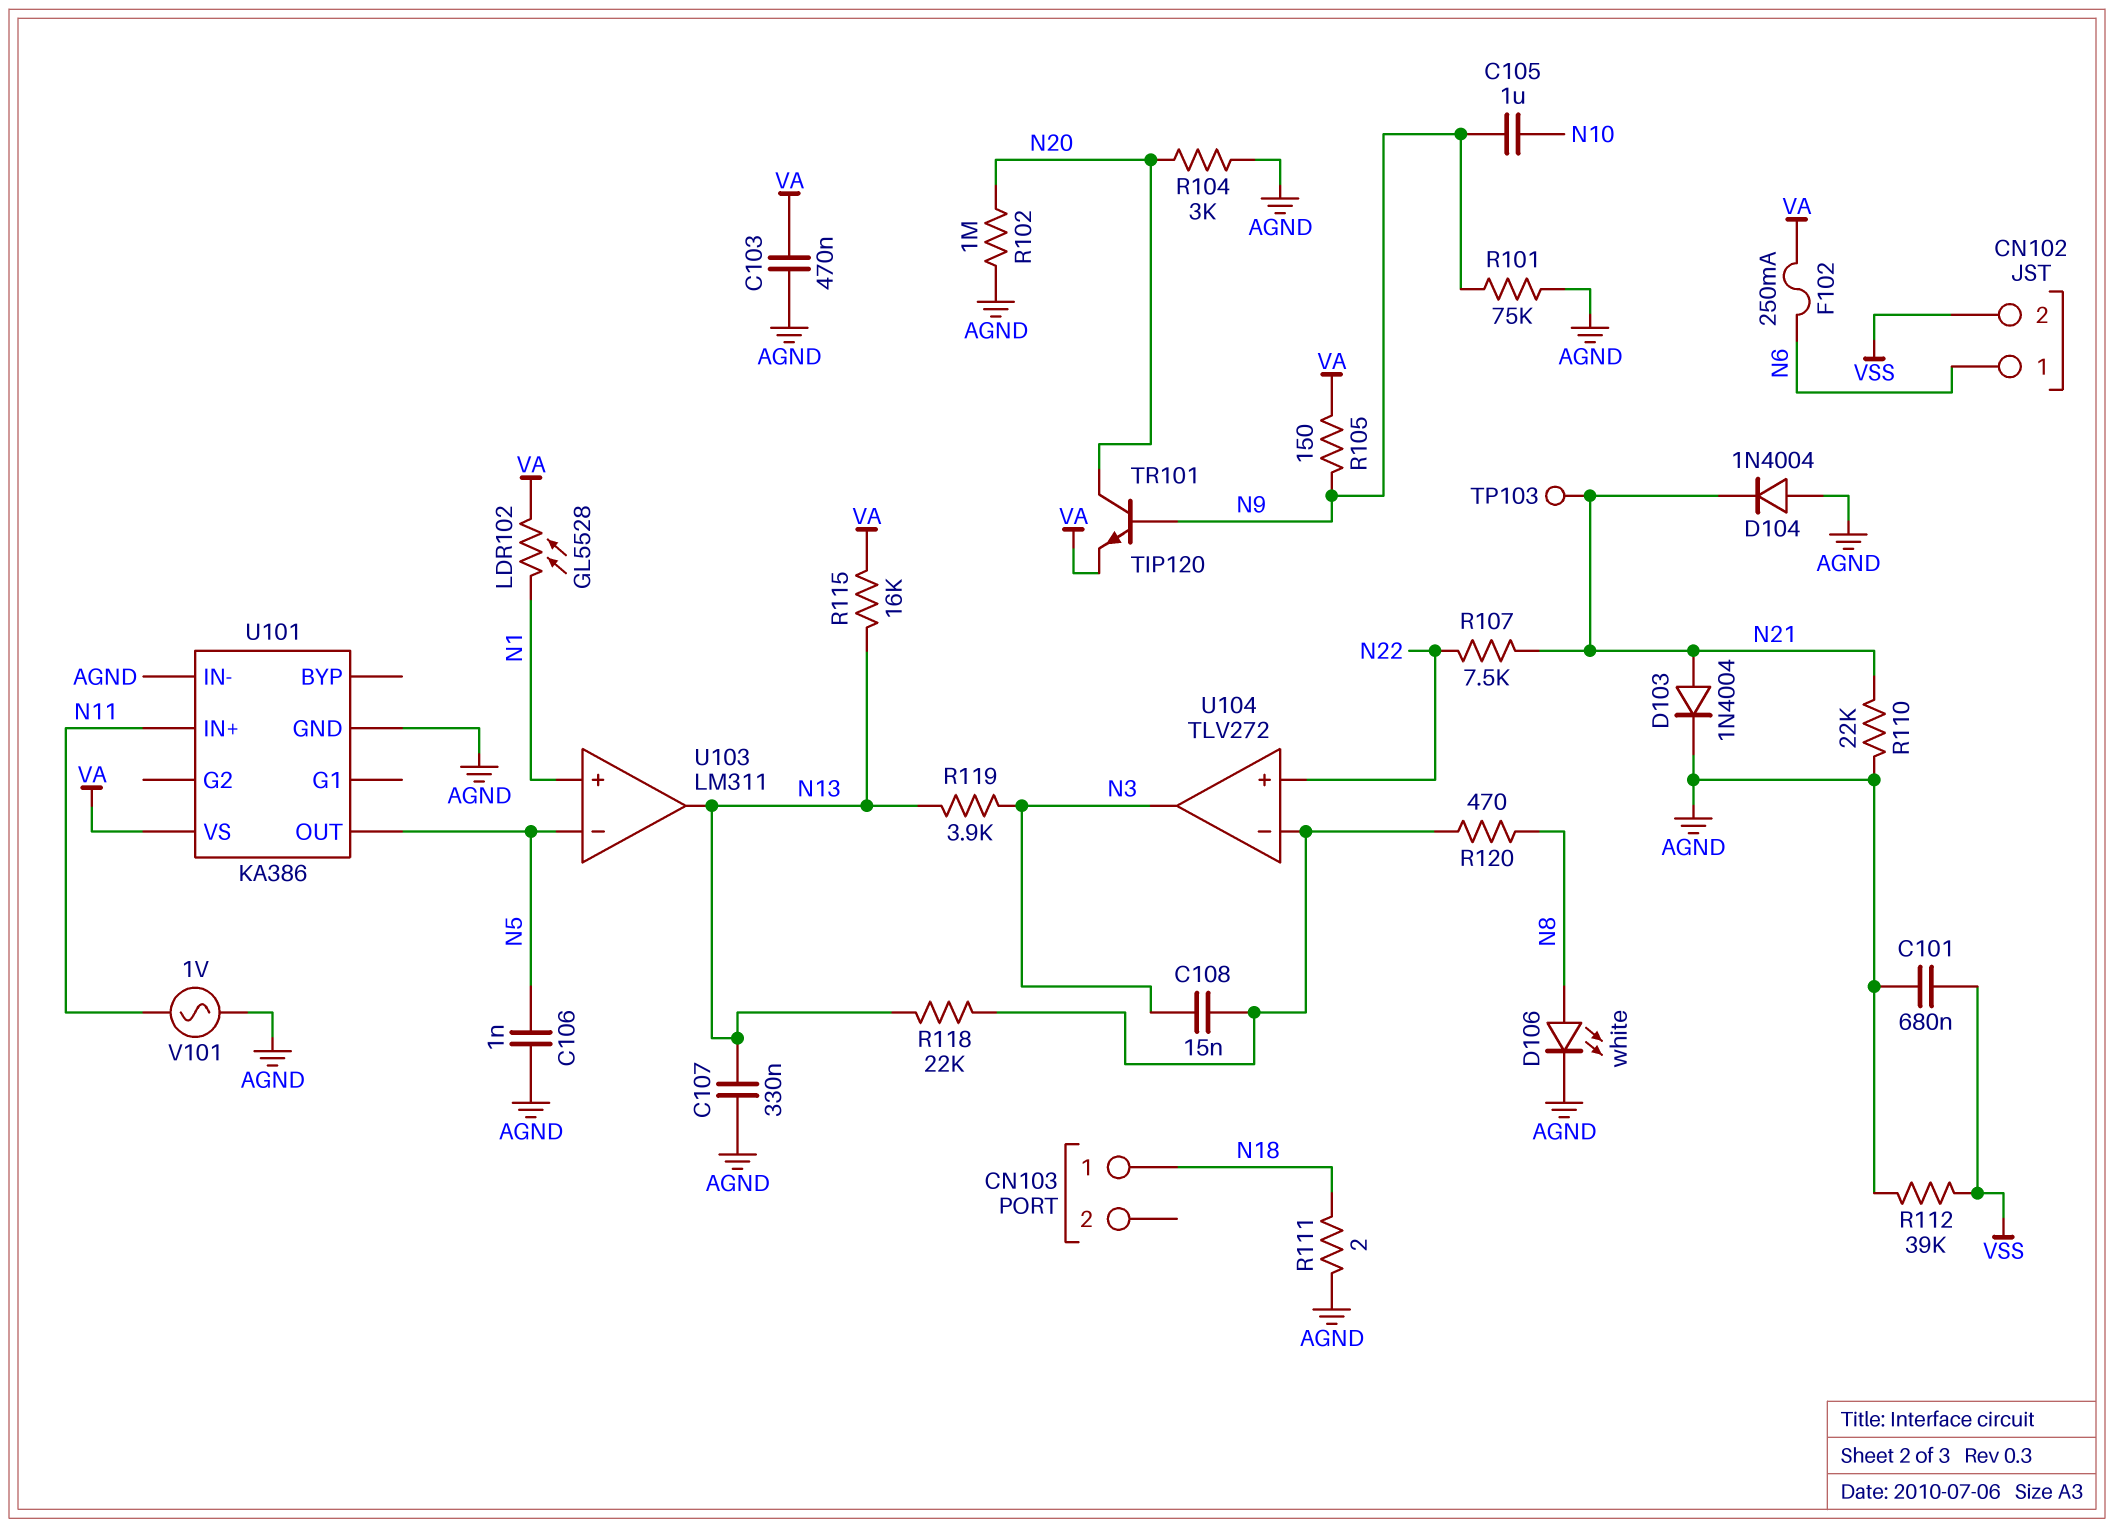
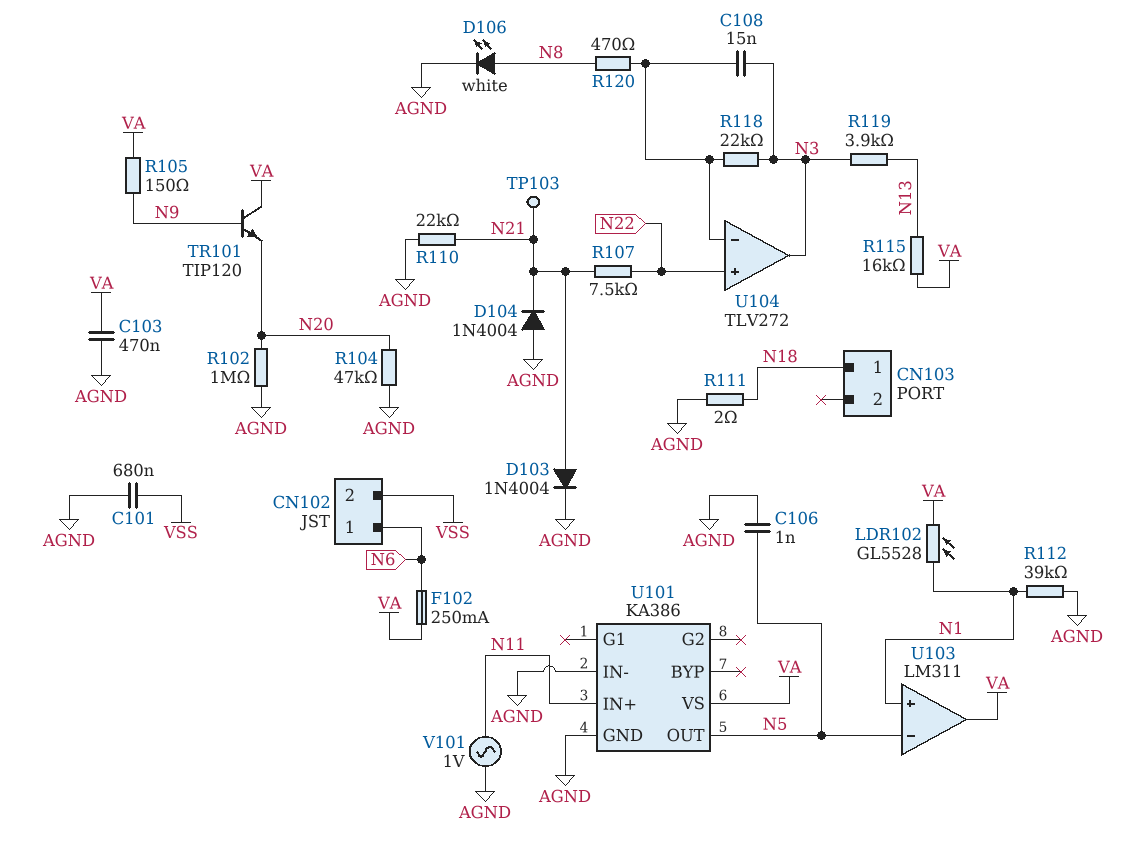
C105: 1uF (N9, N10) -> none
C107: 330nF (AGND, N13) -> none
R101: 75k (AGND, N9) -> none
R104: 3k (AGND, N20) -> 47k (AGND, N20)
R112: 39k (AGND, VSS) -> 39k (AGND, N1)
R118: 22k (N13, U104/in-) -> 22k (N3, U104/in-)
TR101: NPN TIP120 (B N9, C N20, E VA) -> NPN TIP120 (B N9, C VA, E N20)
U103 pin out: N13 -> VA

